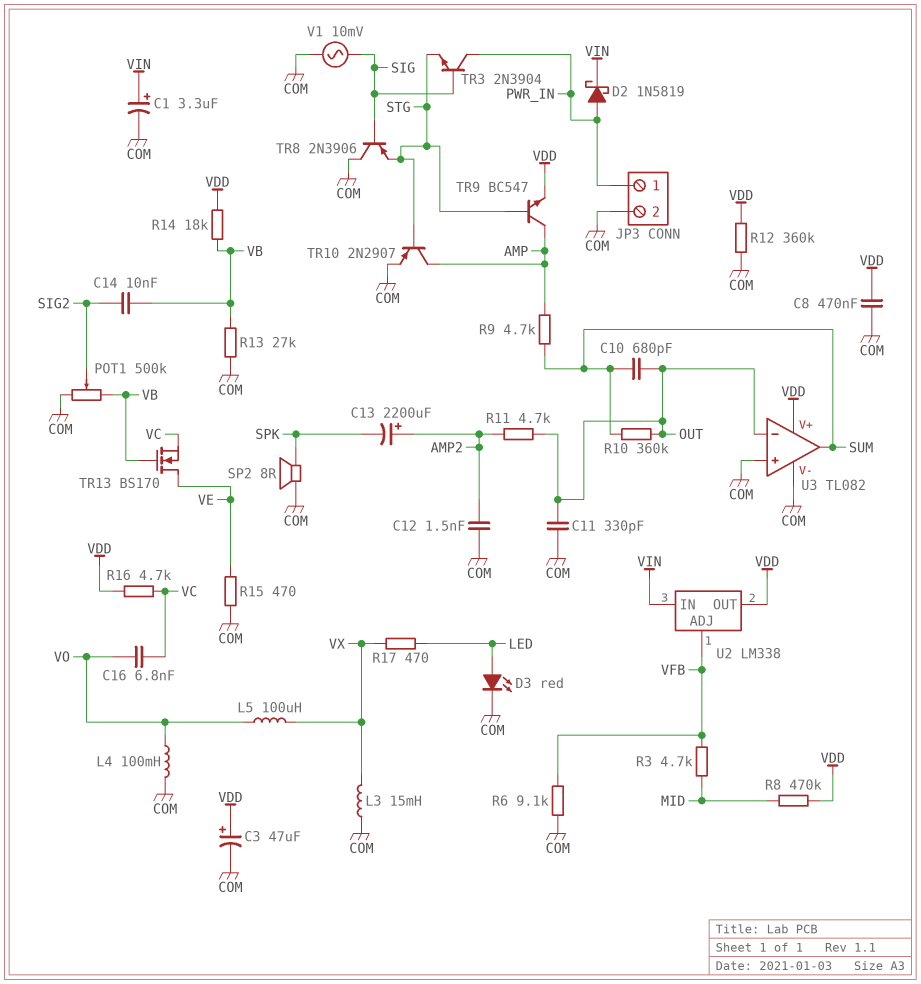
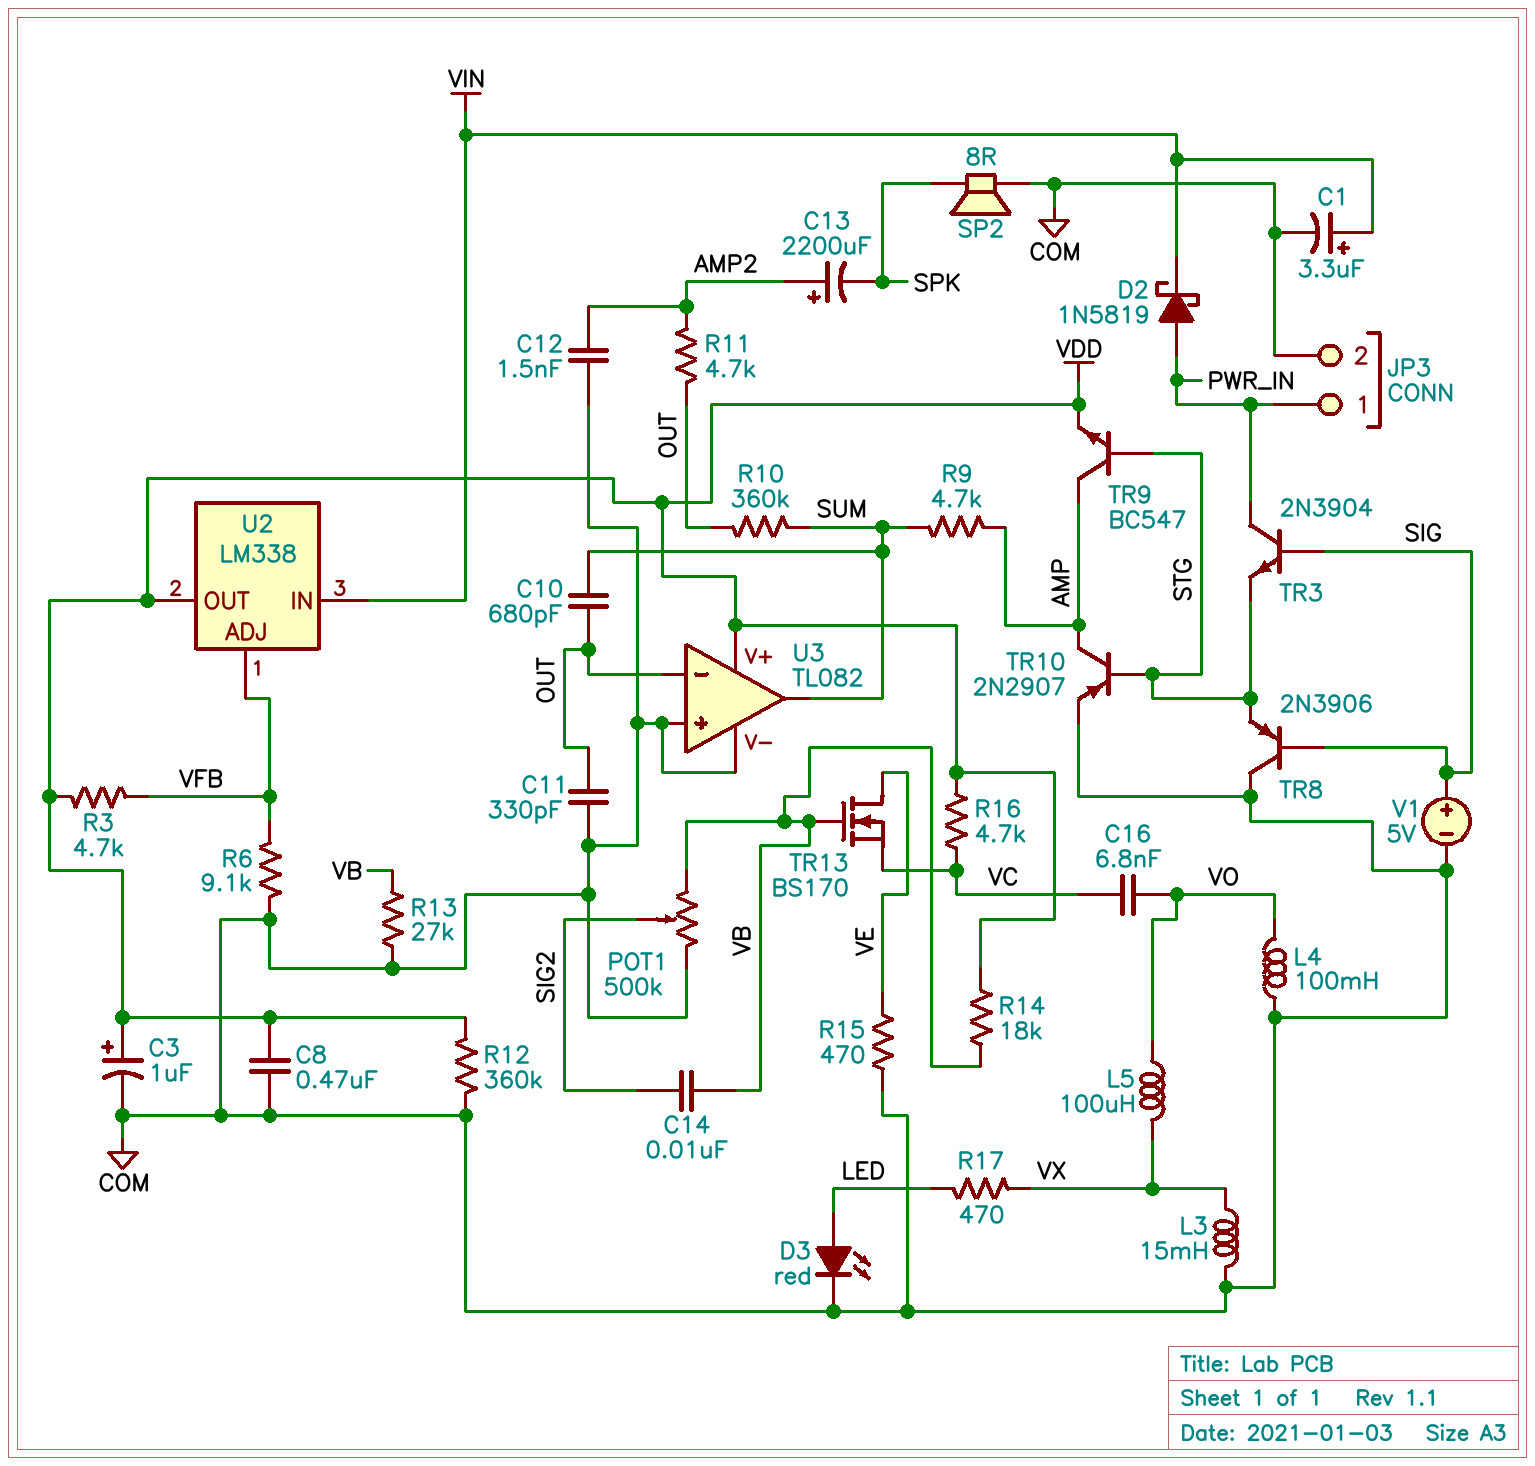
C3: 47uF (plus VDD, minus COM) -> 1uF (plus VDD, minus COM)
R3: 4.7k (MID, VFB) -> 4.7k (VDD, VFB)
R8: 470k (MID, VDD) -> none
V1: AC 10mV (COM, SIG) -> 5V (plus SIG, minus COM)

